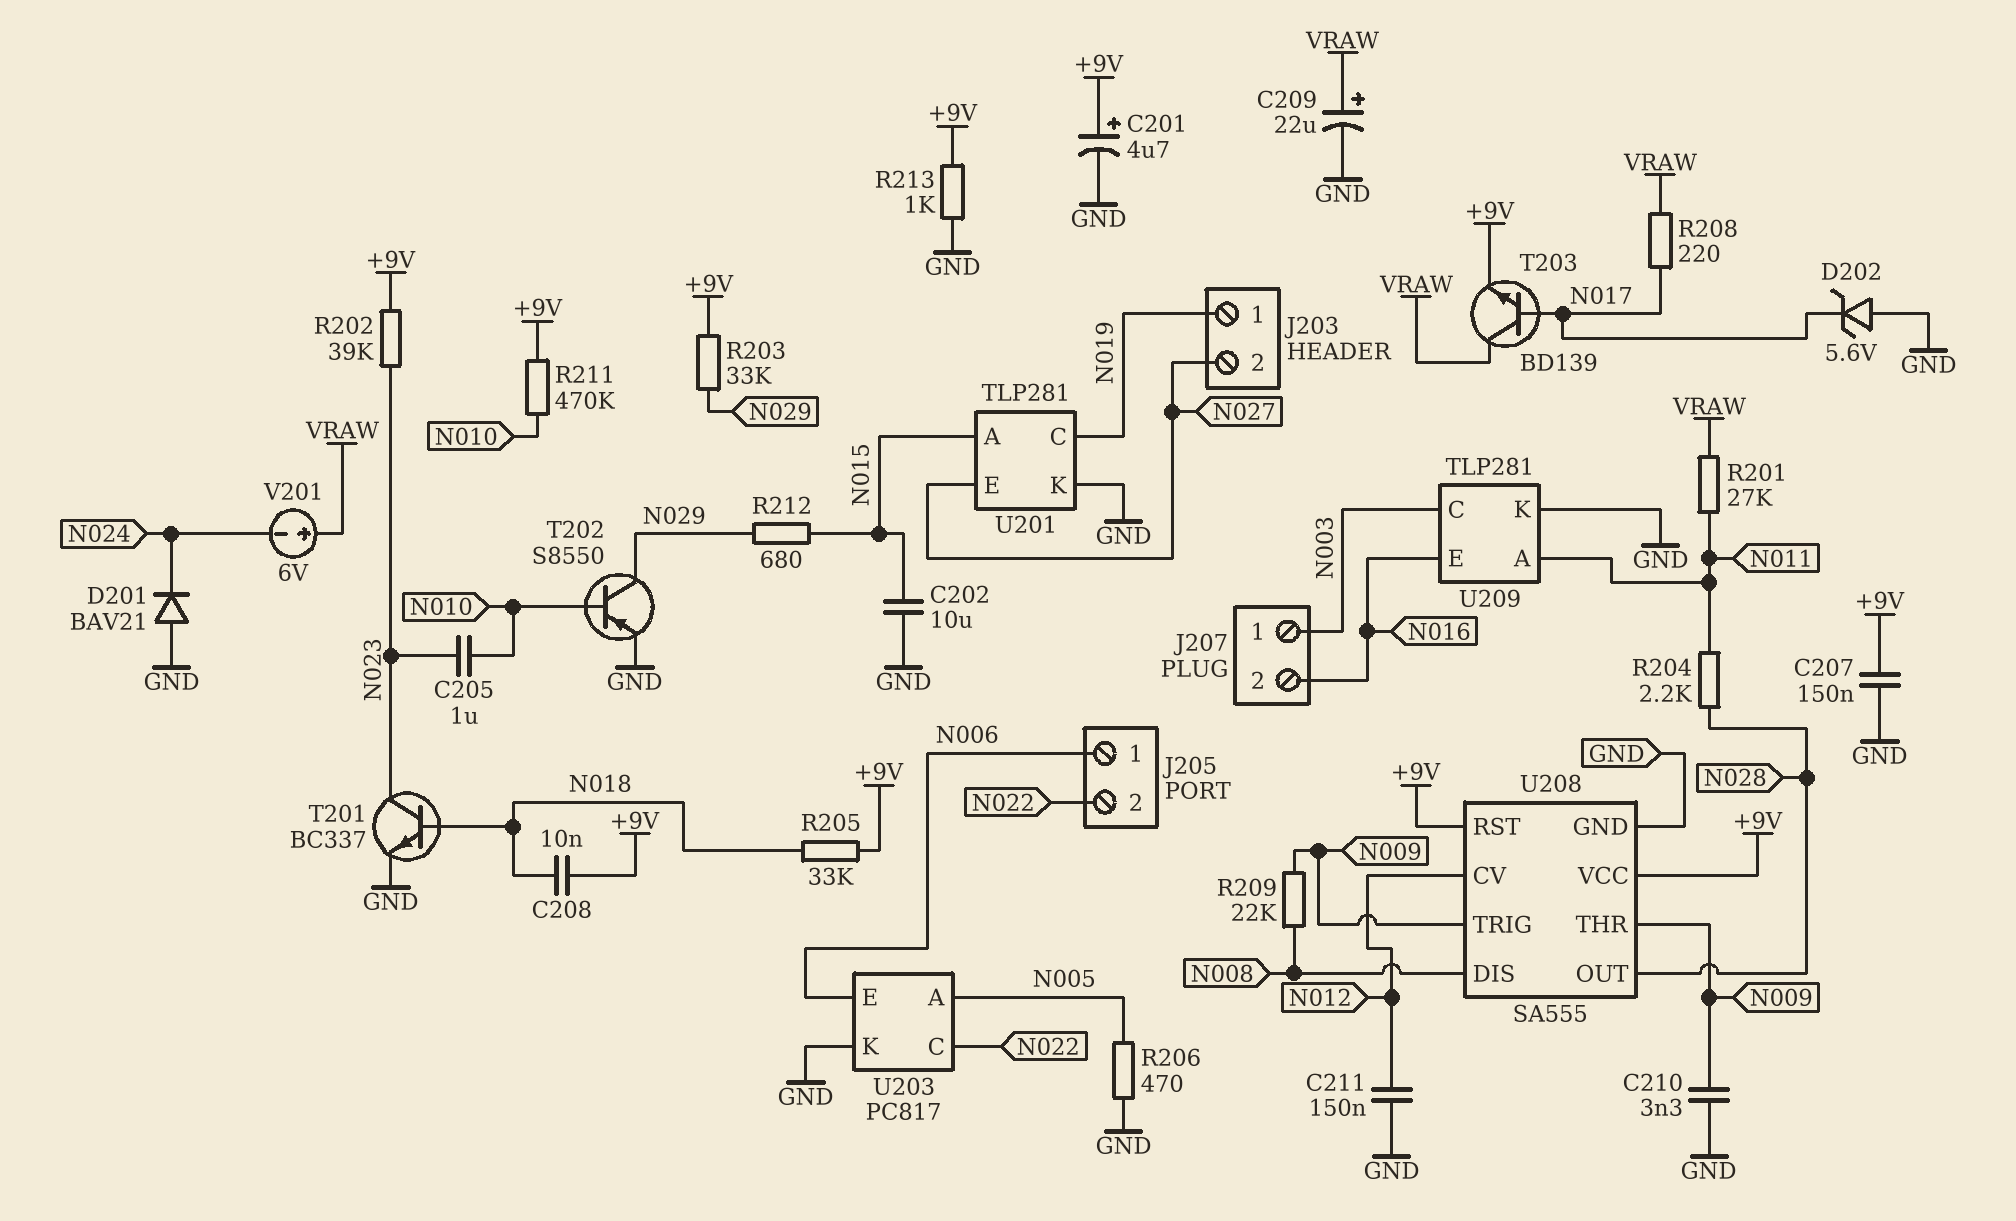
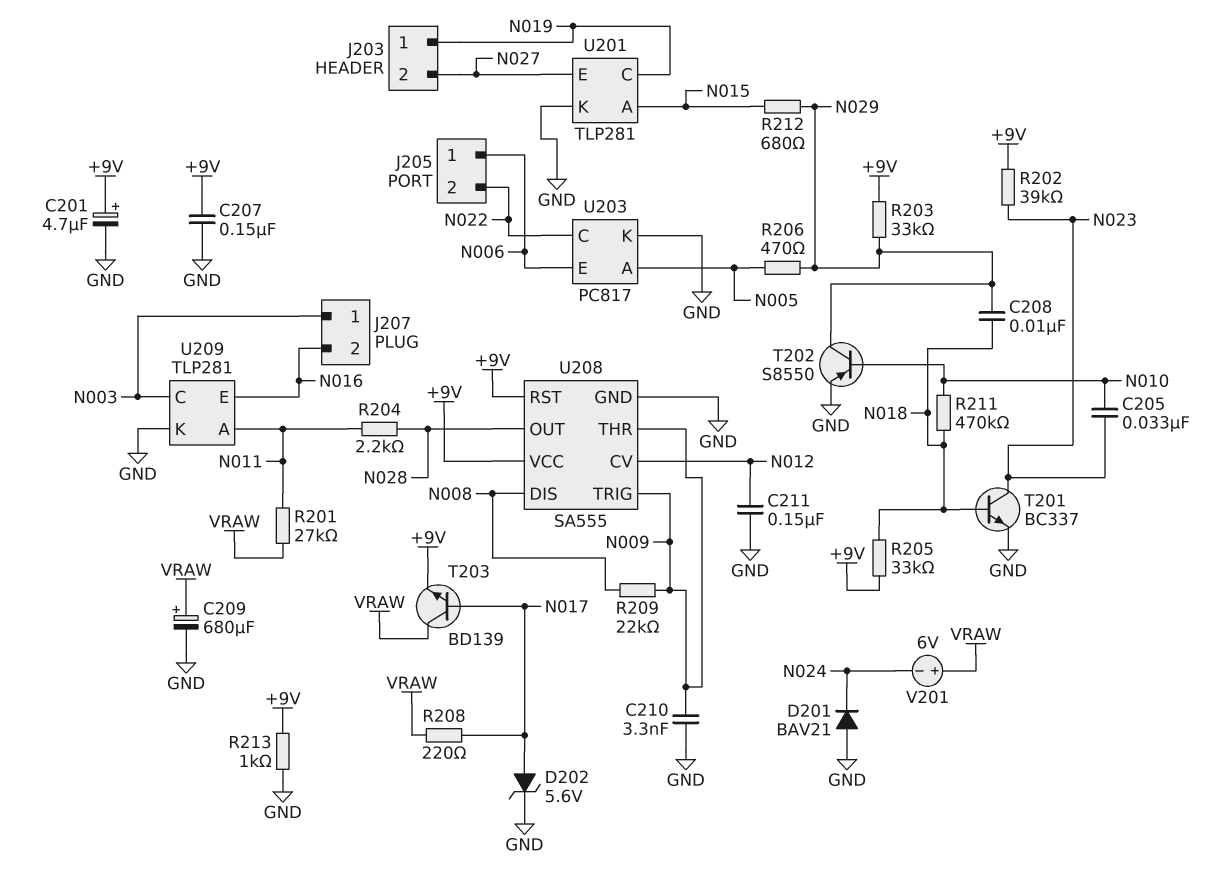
C202: 10uF (GND, N015) -> none
C205: 1uF (N010, N023) -> 33nF (N010, N023)
C208: 10nF (+9V, N018) -> 10nF (N018, N029)
C209: 22uF (plus VRAW, minus GND) -> 680uF (plus VRAW, minus GND)
D202: zener 5.6V (A GND, K N017) -> zener 5.6V (A N017, K GND)
R206: 470 (GND, N005) -> 470 (N005, N029)
R211: 470k (+9V, N010) -> 470k (N010, N018)

